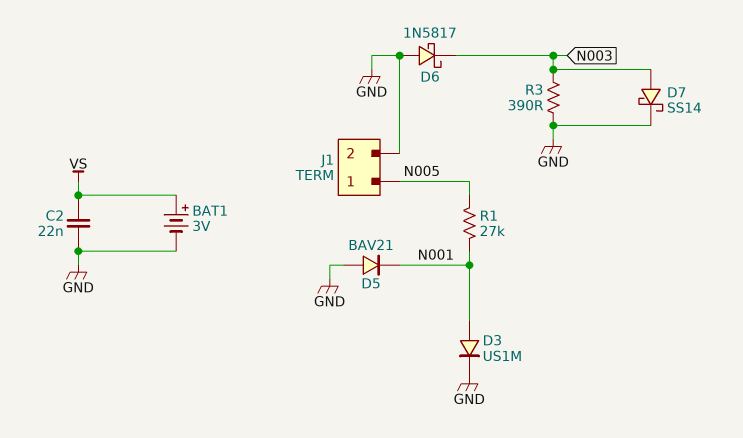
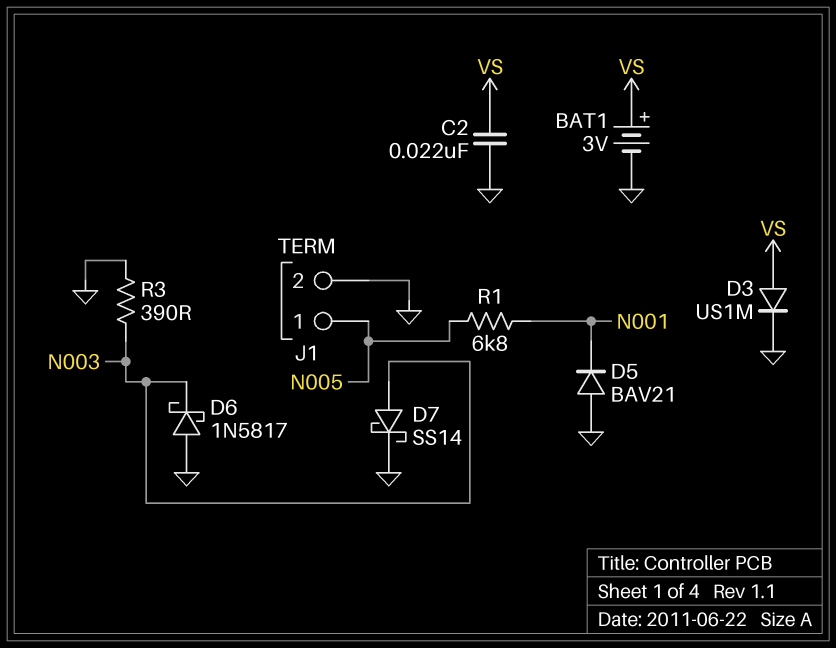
D3: diode US1M (A N001, K GND) -> diode US1M (A VS, K GND)
R1: 27k (N001, N005) -> 6.8k (N001, N005)

